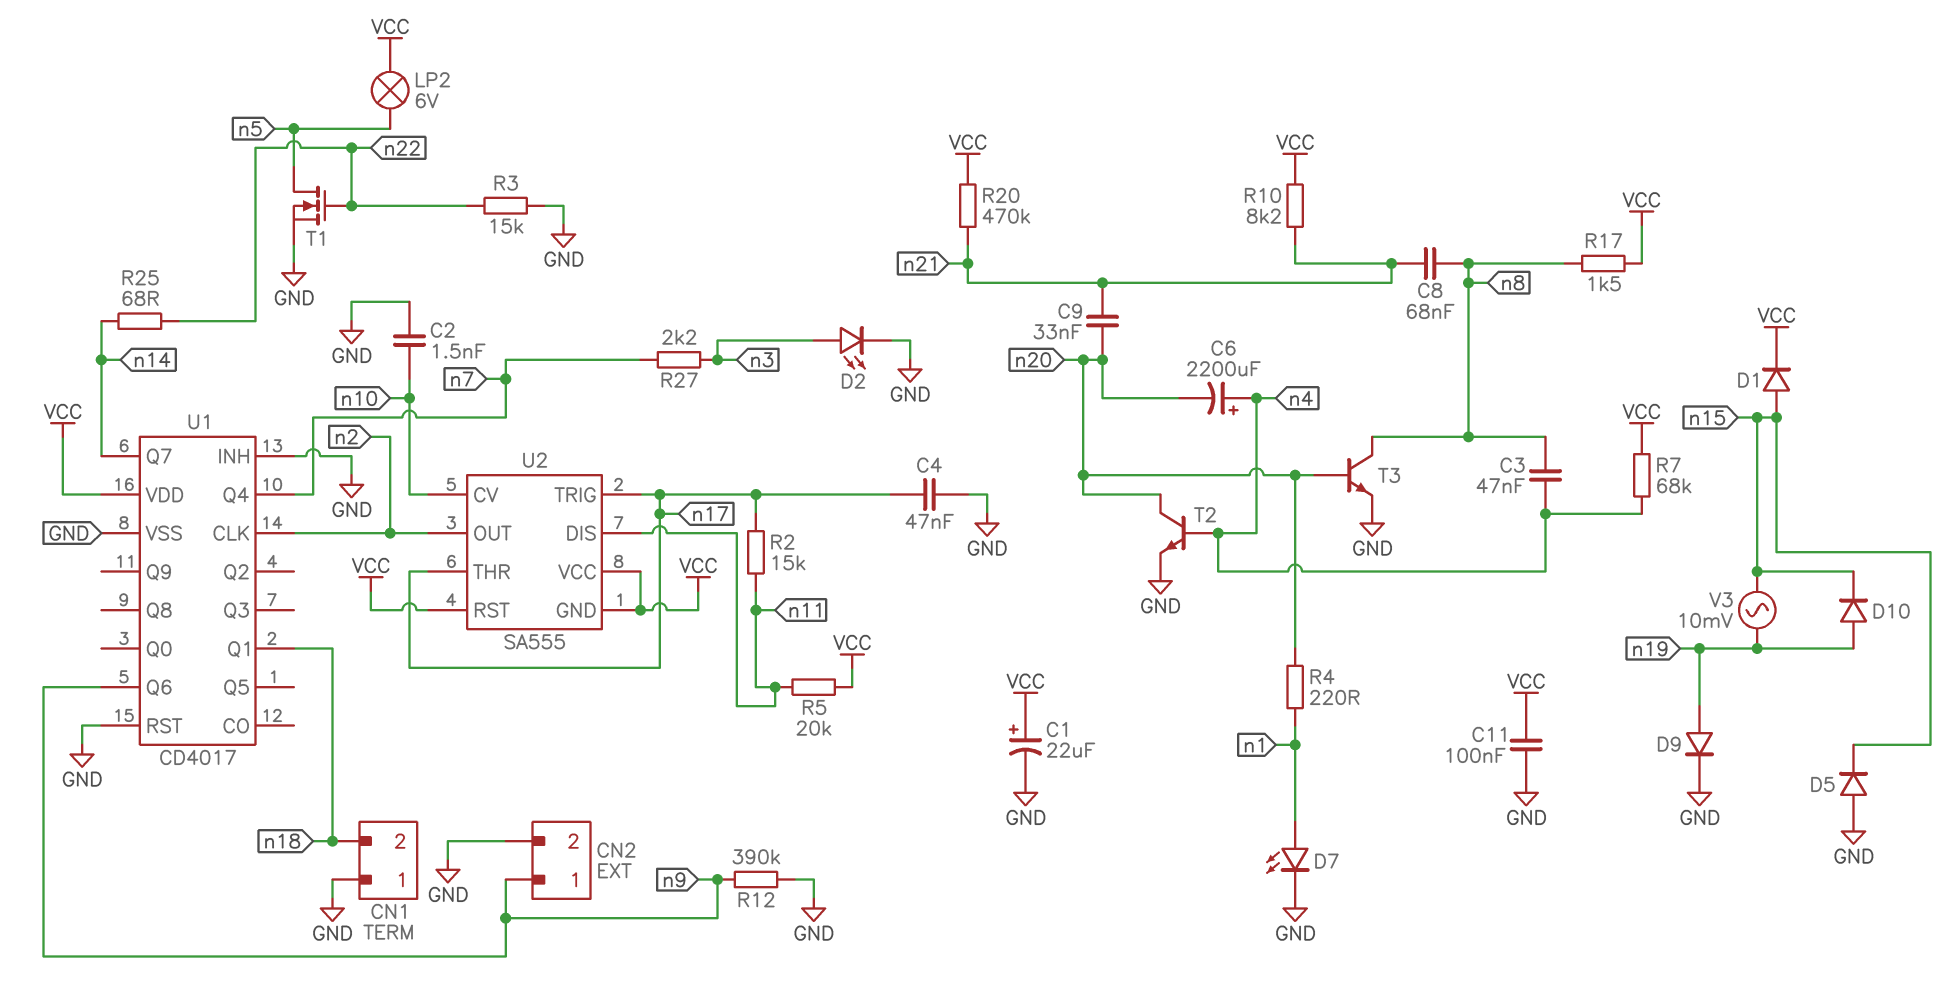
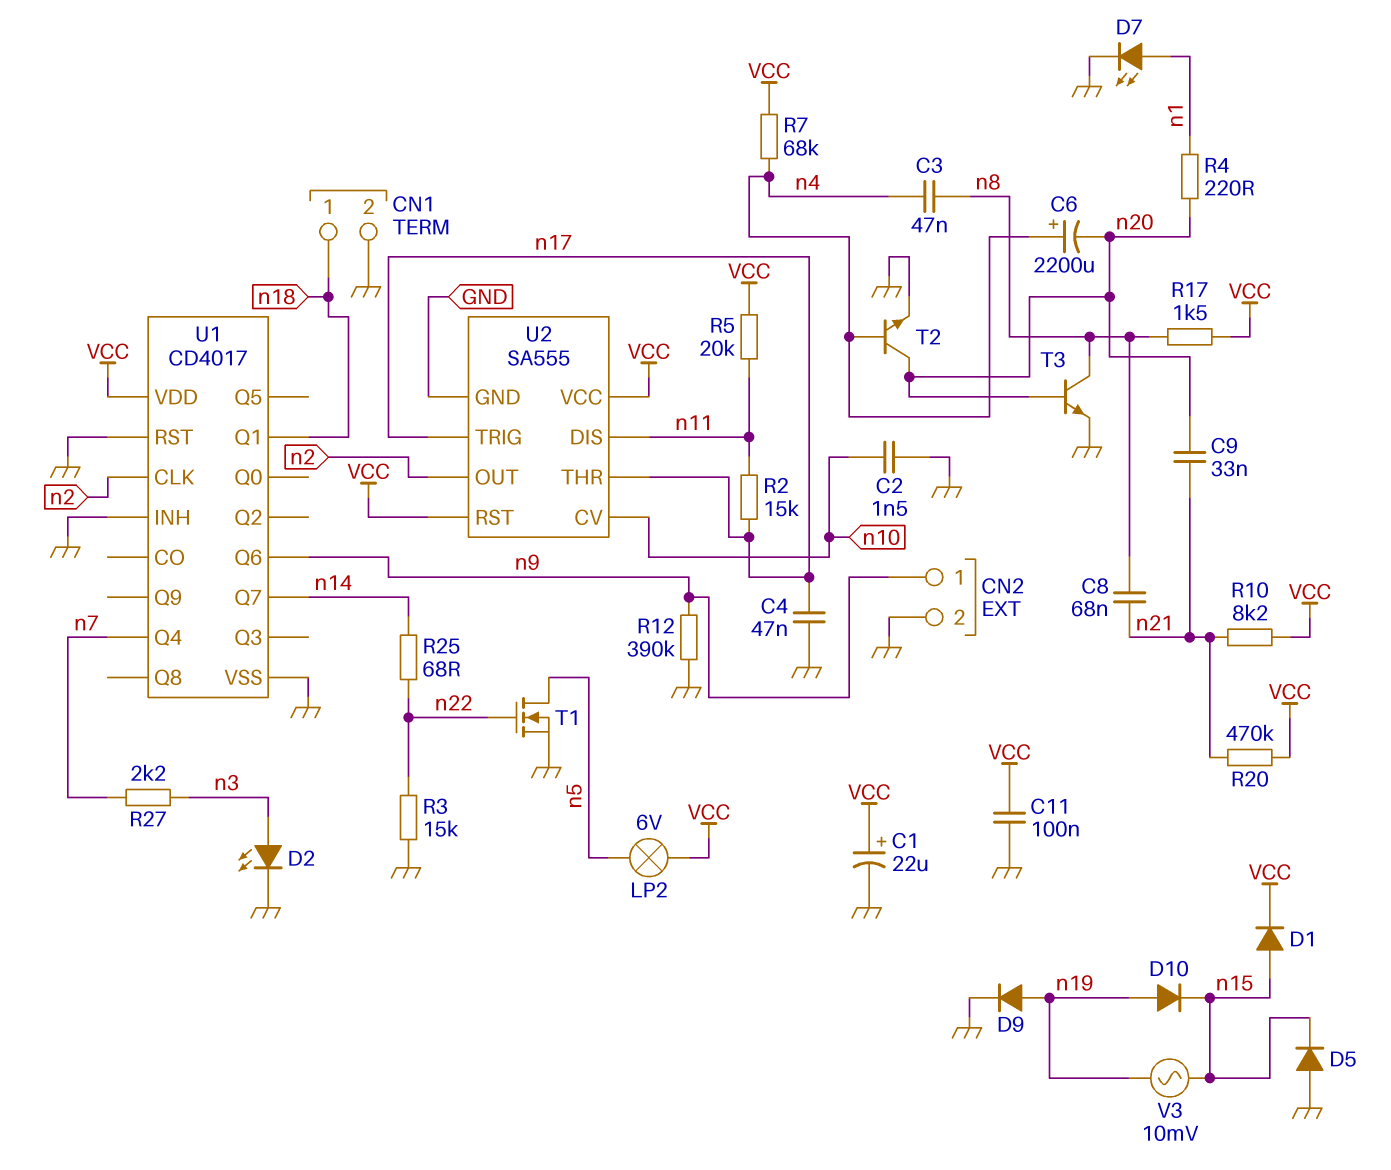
CN1 pin 1: GND -> n18
CN1 pin 2: n18 -> GND
U2 pin GND: VCC -> GND

